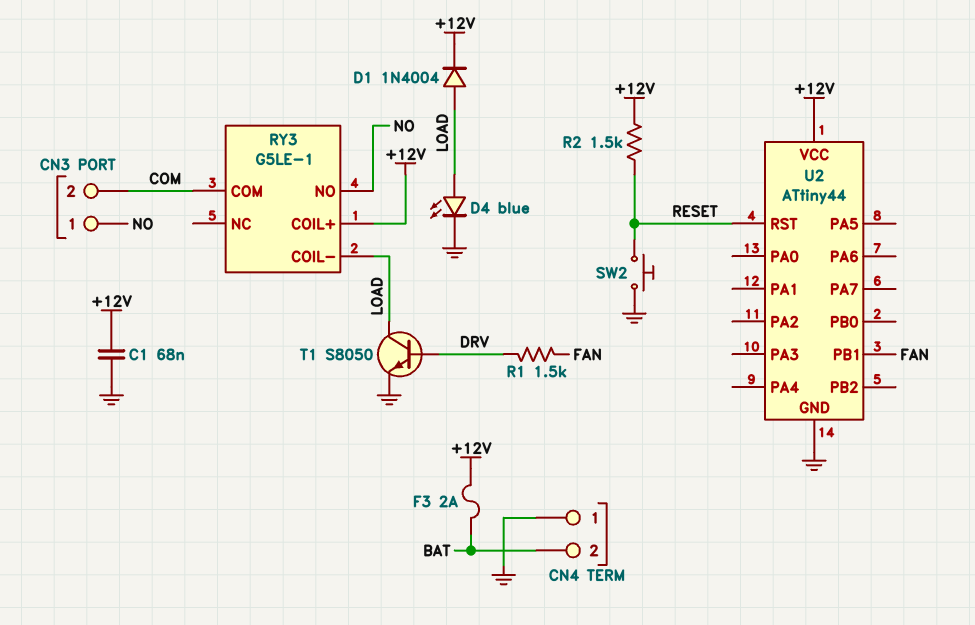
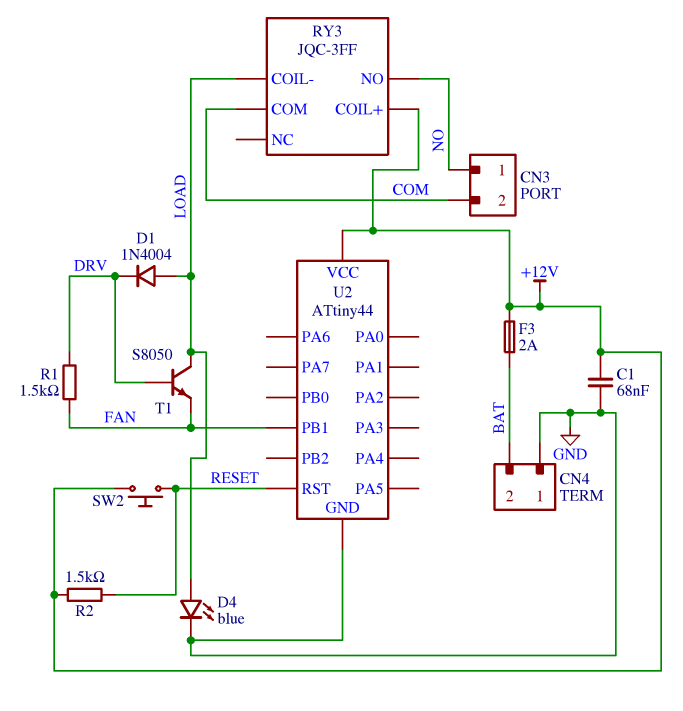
D1: diode 1N4004 (A LOAD, K +12V) -> diode 1N4004 (A LOAD, K DRV)
RY3: G5LE-1 -> JQC-3FF
SW2: button (GND, RESET) -> button (+12V, RESET)
T1: NPN S8050 (B DRV, C LOAD, E GND) -> NPN S8050 (B DRV, C LOAD, E FAN)

